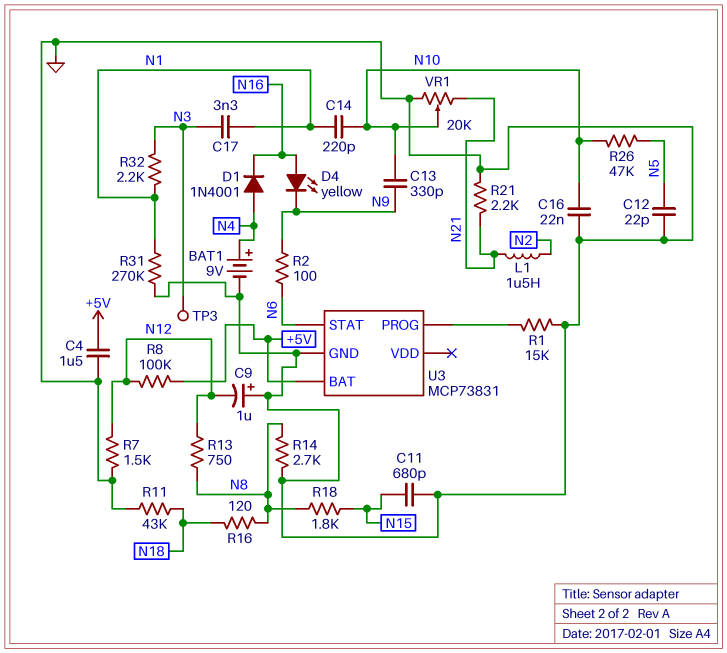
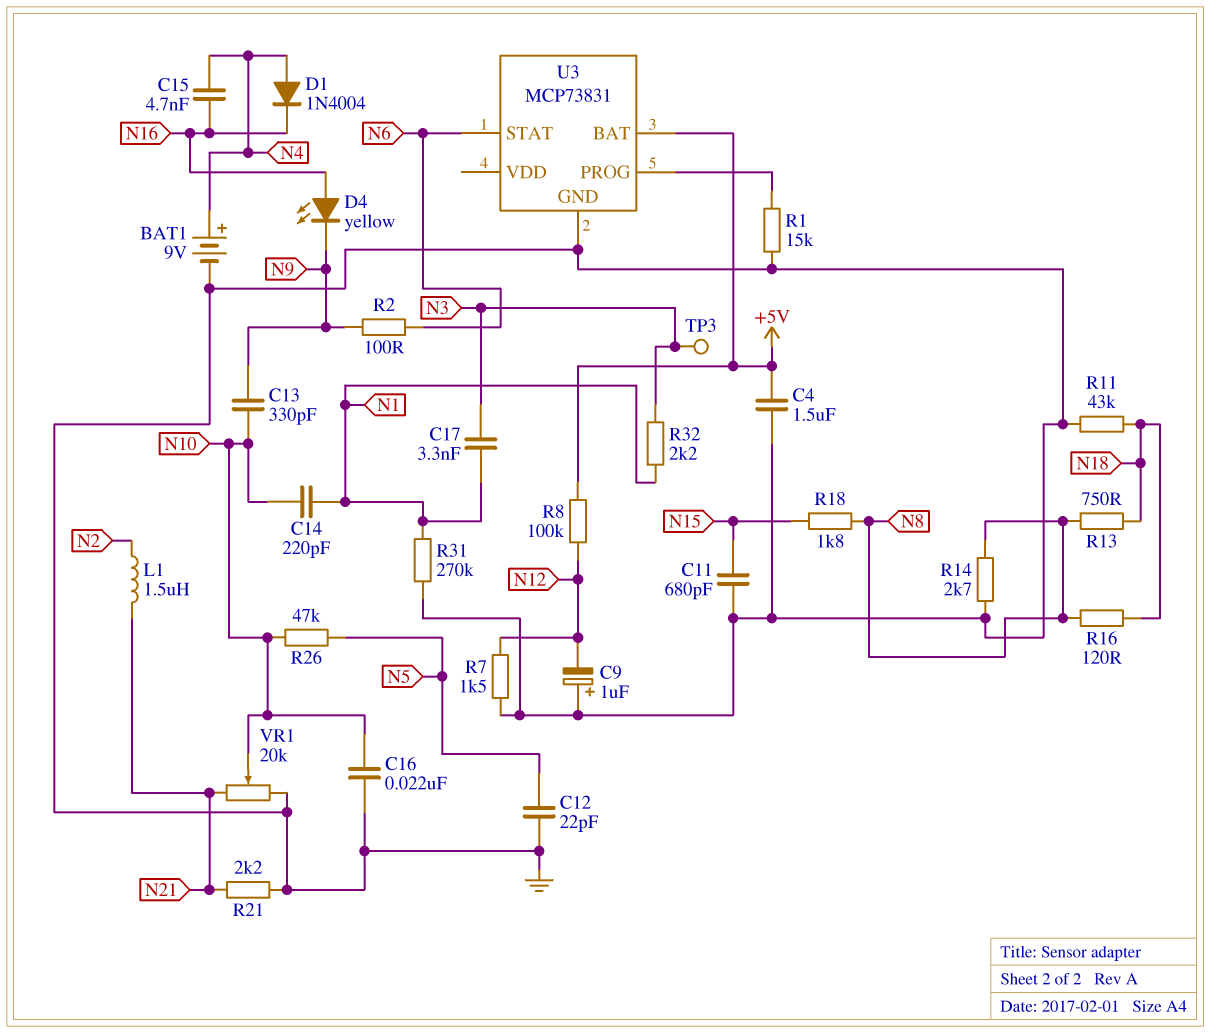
C15: none -> 4.7nF (N4, N16)
D1: diode 1N4001 (A N4, K N16) -> diode 1N4004 (A N4, K N16)
R13: 750 (N8, N12) -> 750 (N8, N18)

